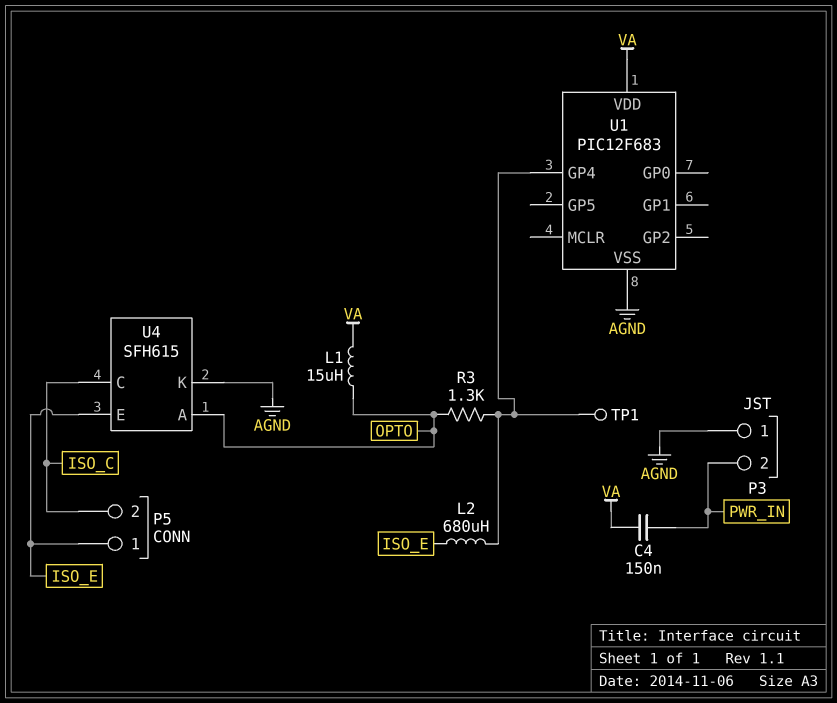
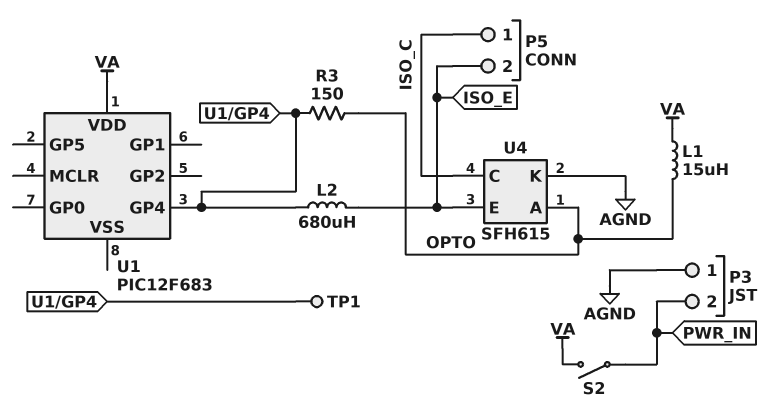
C4: 150nF (PWR_IN, VA) -> none
P5 pin 1: ISO_E -> ISO_C
P5 pin 2: ISO_C -> ISO_E
R3: 1.3k (OPTO, U1/GP4) -> 150 (OPTO, U1/GP4)
S2: none -> switch (PWR_IN, VA)
U1 pin VSS: AGND -> none

